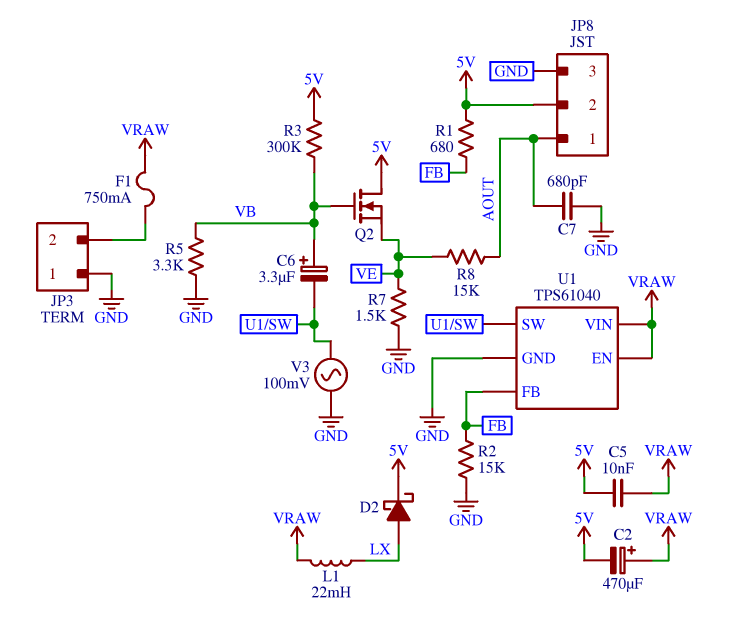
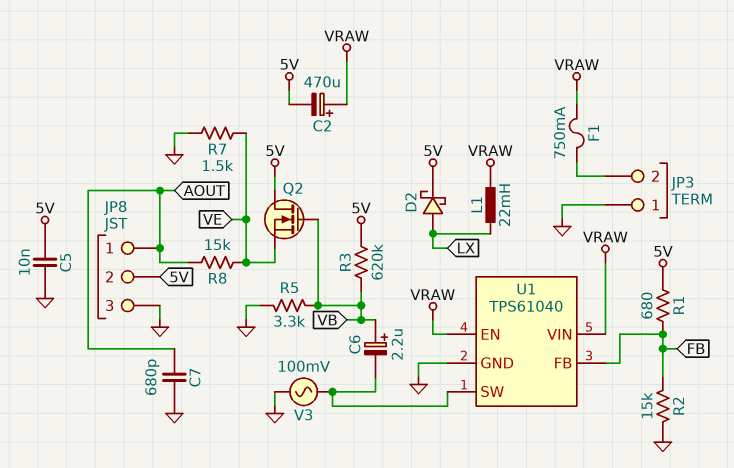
C5: 10nF (5V, VRAW) -> 10nF (5V, GND)
C6: 3.3uF (plus VB, minus U1/SW) -> 2.2uF (plus VB, minus U1/SW)
R3: 300k (5V, VB) -> 620k (5V, VB)

